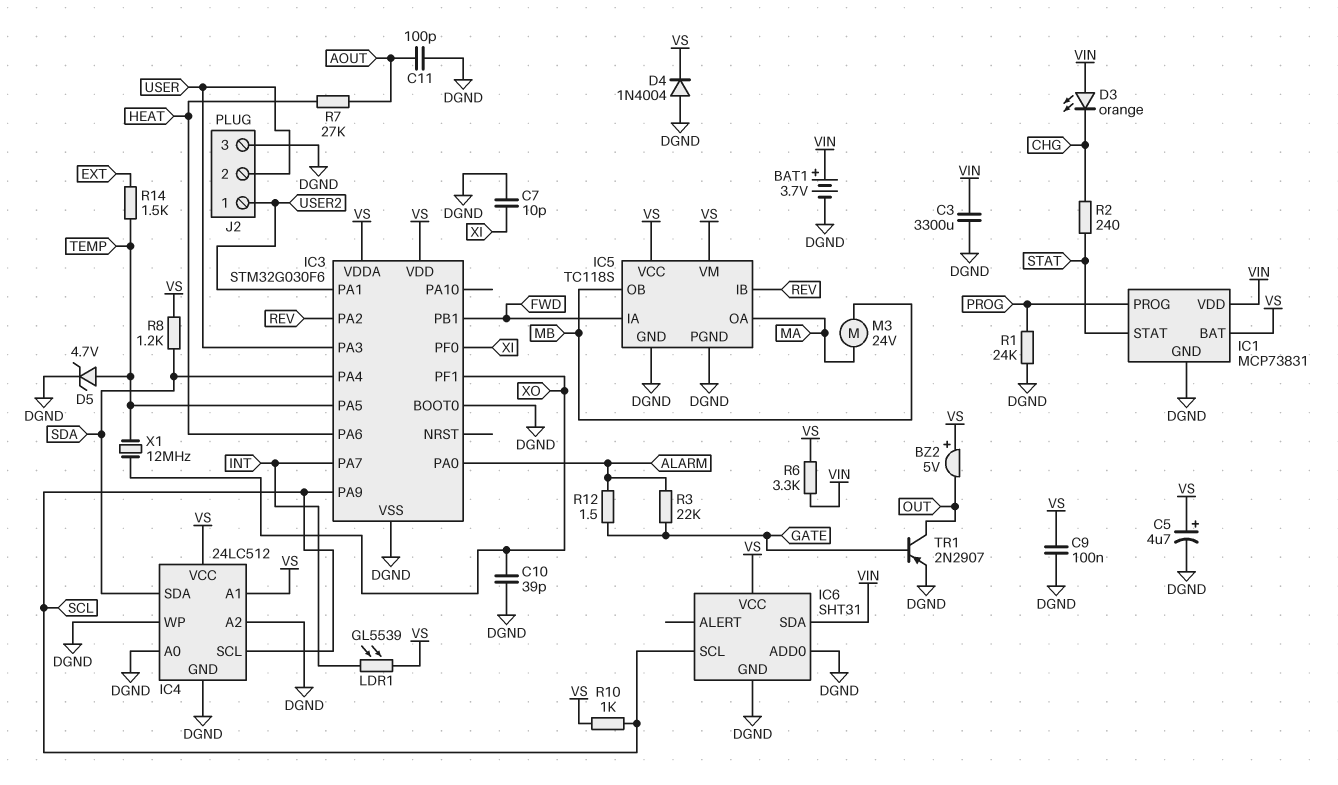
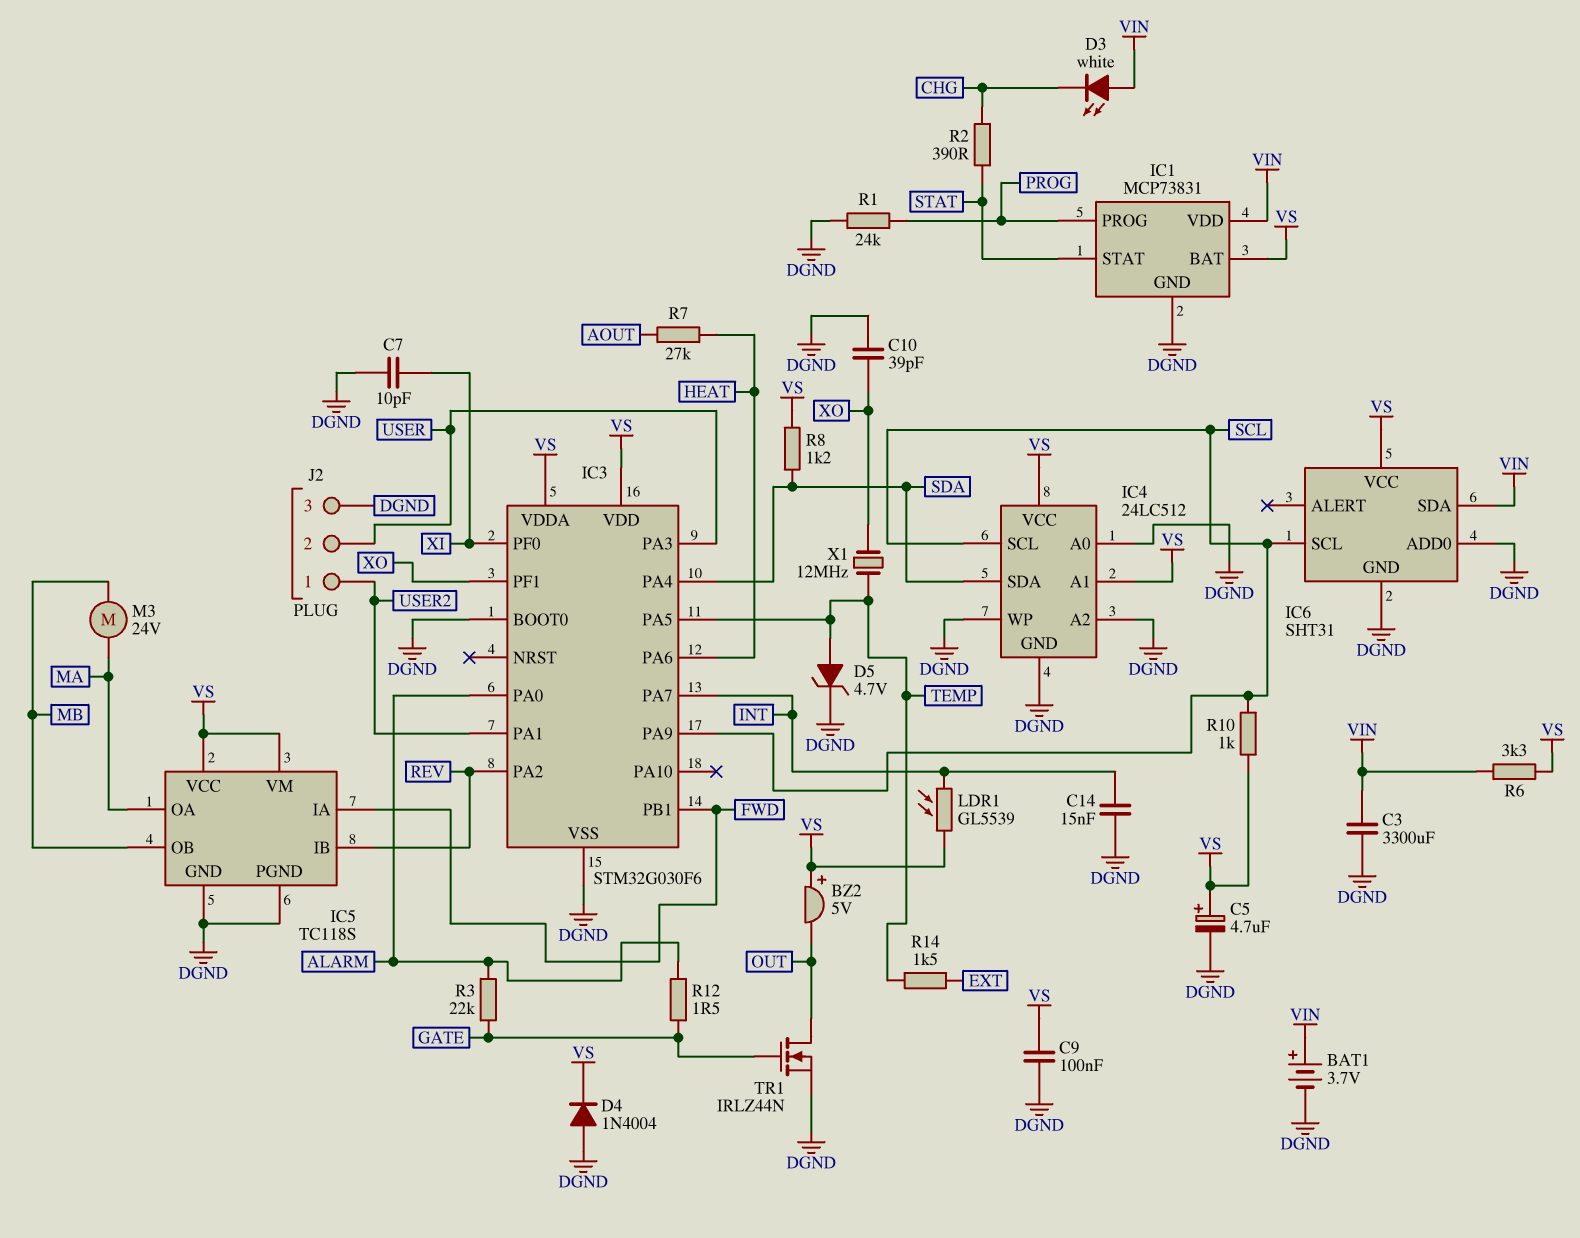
C11: 100pF (AOUT, DGND) -> none
C14: none -> 15nF (DGND, INT)
D3: LED orange (A VIN, K CHG) -> LED white (A VIN, K CHG)
R2: 240 (CHG, STAT) -> 390 (CHG, STAT)
TR1: PNP 2N2907 (B GATE, C OUT, E DGND) -> NMOS IRLZ44N (G GATE, D OUT, S DGND)

